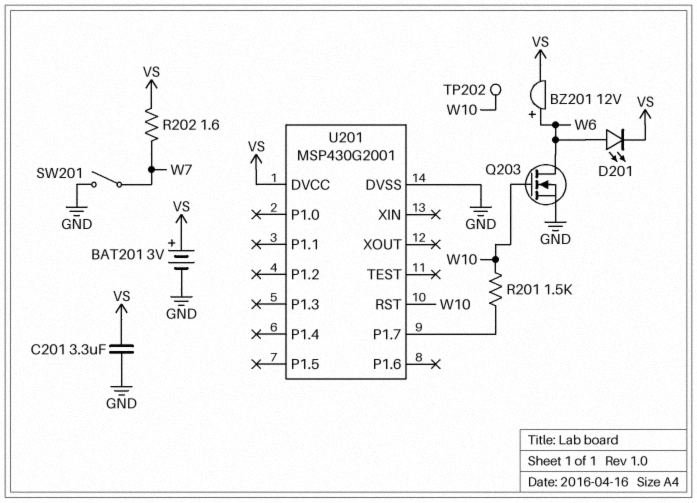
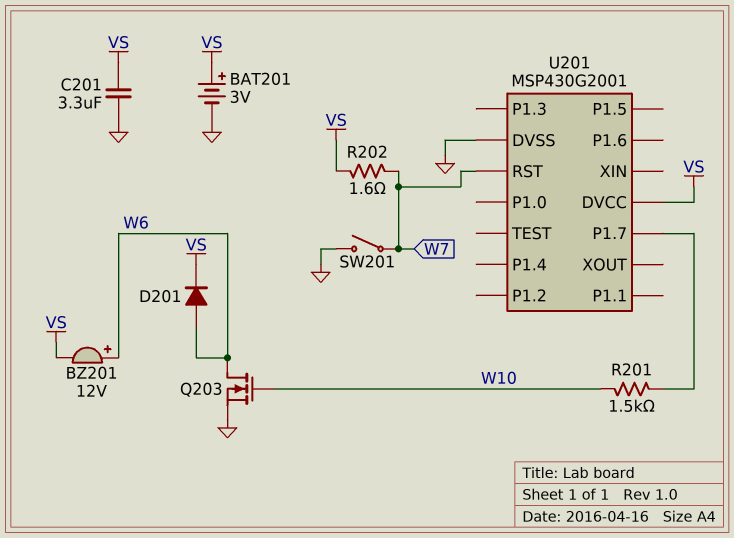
D201: LED (A W6, K VS) -> diode (A W6, K VS)
TP202: test point (W10) -> none
U201 pin RST: W10 -> W7

